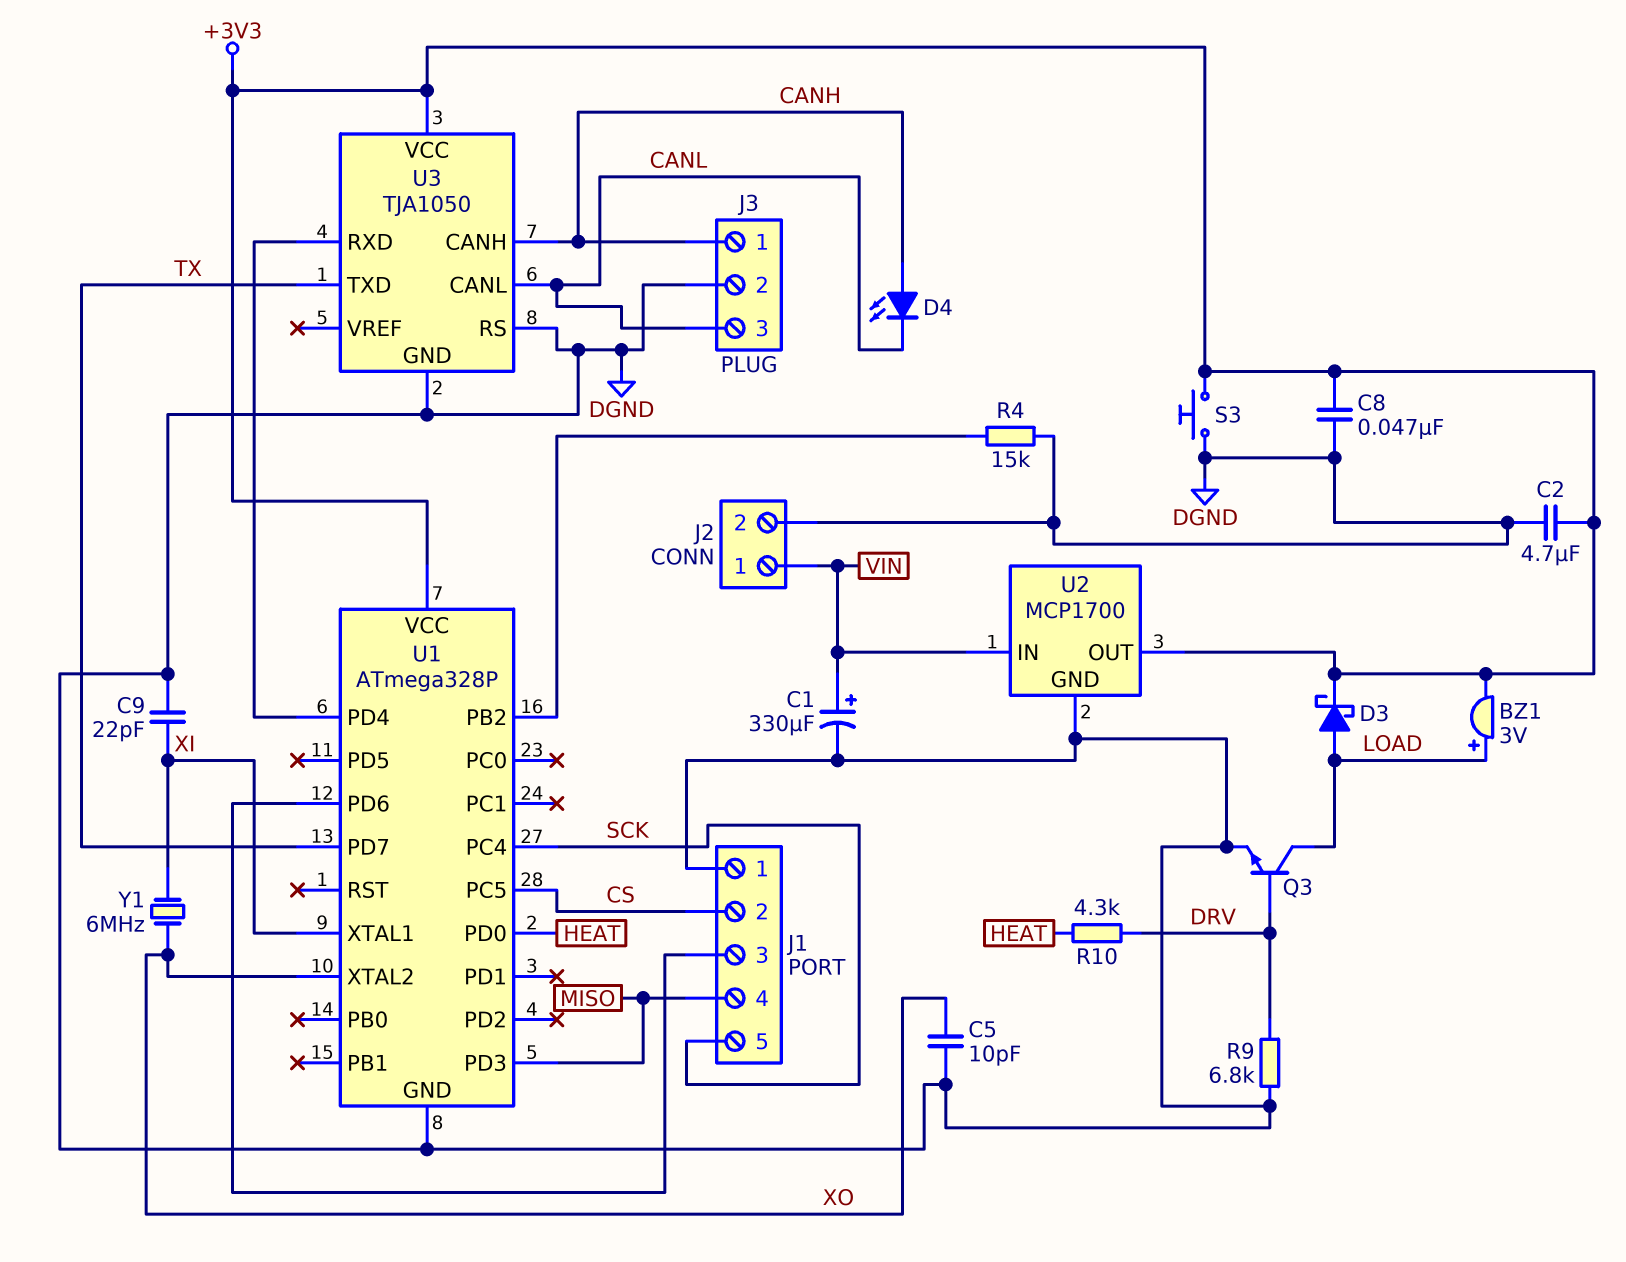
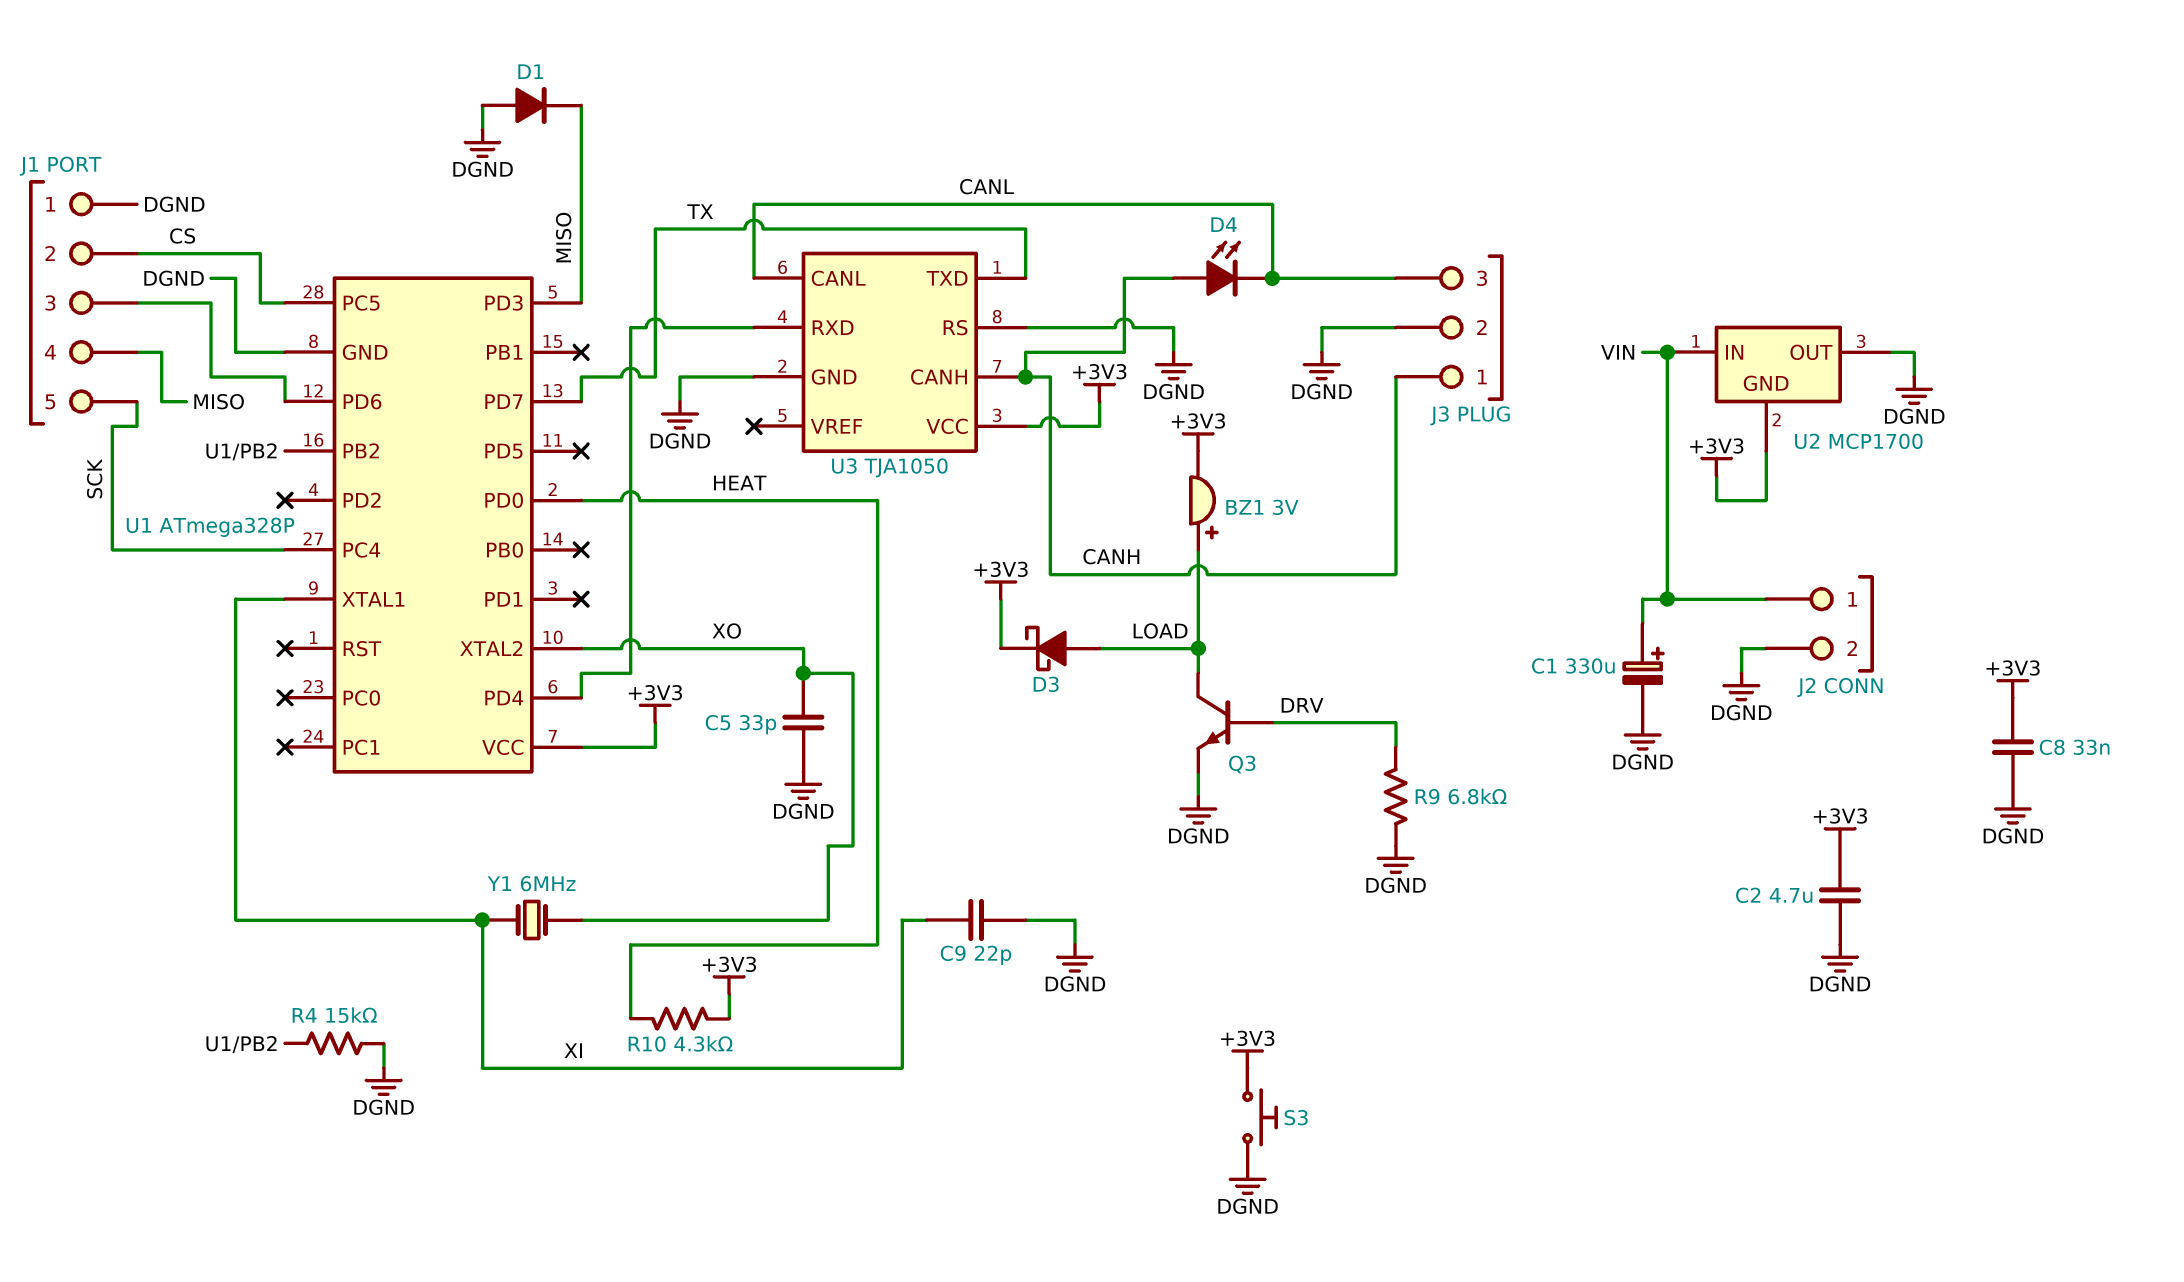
C5: 10pF (DGND, XO) -> 33pF (DGND, XO)
C8: 47nF (+3V3, DGND) -> 33nF (+3V3, DGND)
D1: none -> diode (A DGND, K MISO)
R10: 4.3k (DRV, HEAT) -> 4.3k (+3V3, HEAT)
U2 pin GND: DGND -> +3V3
U2 pin OUT: +3V3 -> DGND

